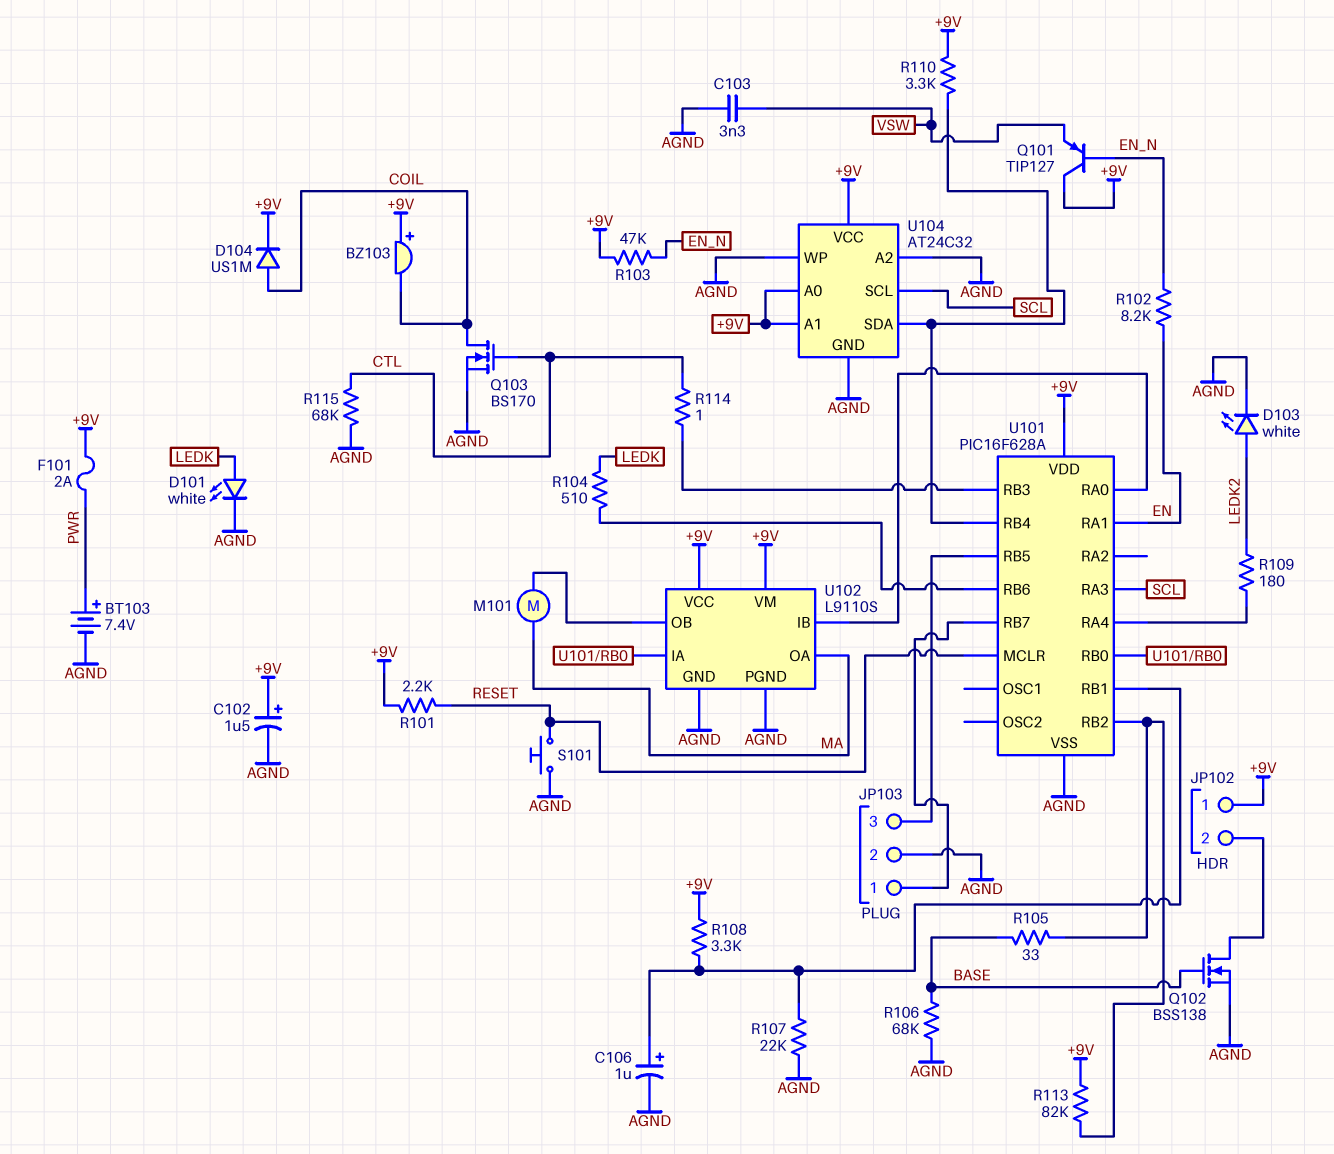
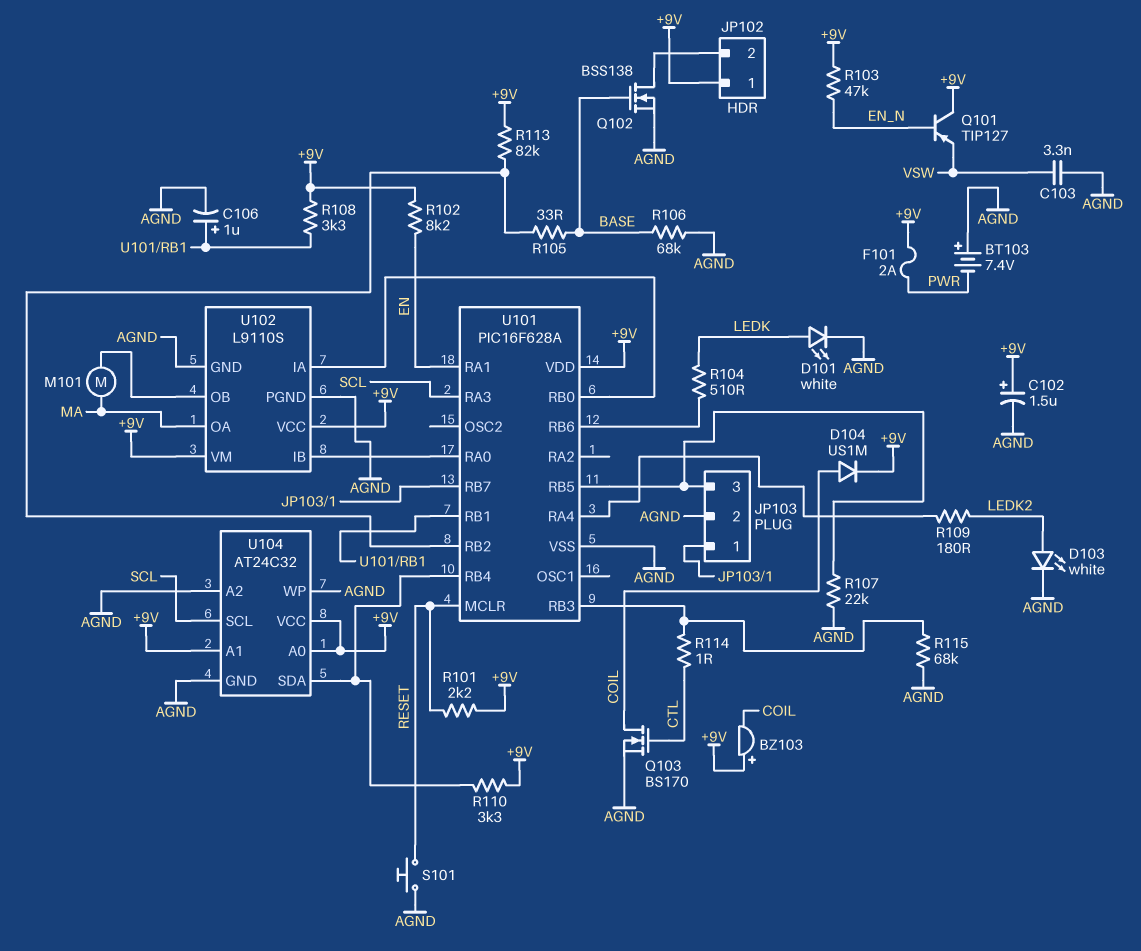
BT103: 7.4V (plus PWR, minus AGND) -> 7.4V (plus AGND, minus PWR)
R102: 8.2k (EN, EN_N) -> 8.2k (+9V, EN)
R107: 22k (AGND, U101/RB1) -> 22k (AGND, JP103/3)
R115: 68k (AGND, CTL) -> 68k (AGND, U101/RB3)

